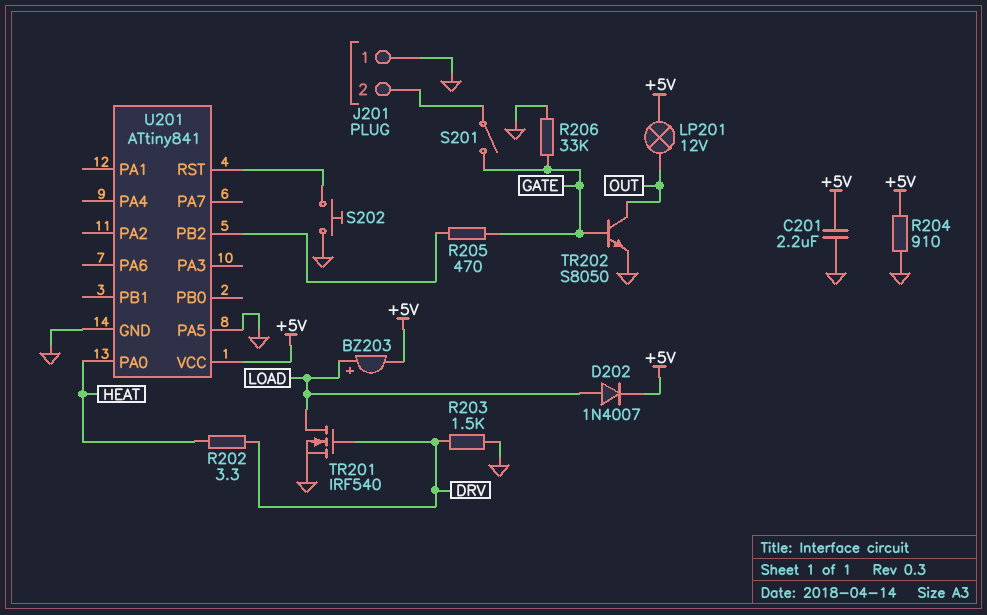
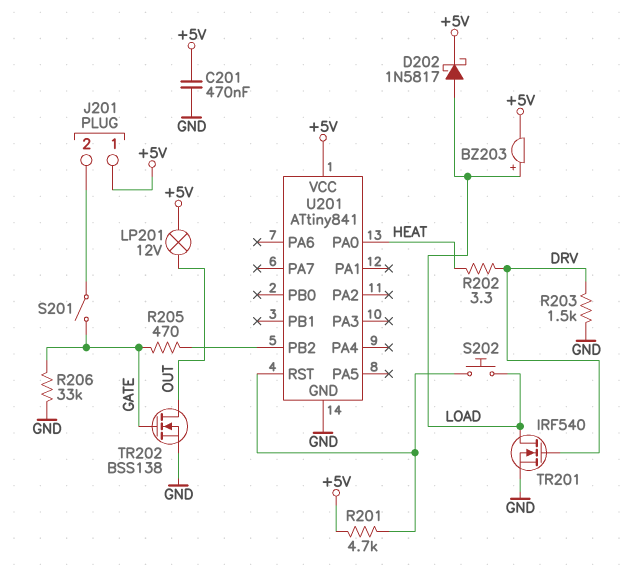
C201: 2.2uF (+5V, GND) -> 470nF (+5V, GND)
D202: diode 1N4007 (A LOAD, K +5V) -> schottky 1N5817 (A LOAD, K +5V)
J201 pin 1: GND -> +5V
R201: none -> 4.7k (+5V, U201/RST)
R204: 910 (+5V, GND) -> none
S202: button (GND, U201/RST) -> button (LOAD, U201/RST)
TR202: NPN S8050 (B GATE, C OUT, E GND) -> NMOS BSS138 (G GATE, D OUT, S GND)
U201 pin PA5: GND -> none

